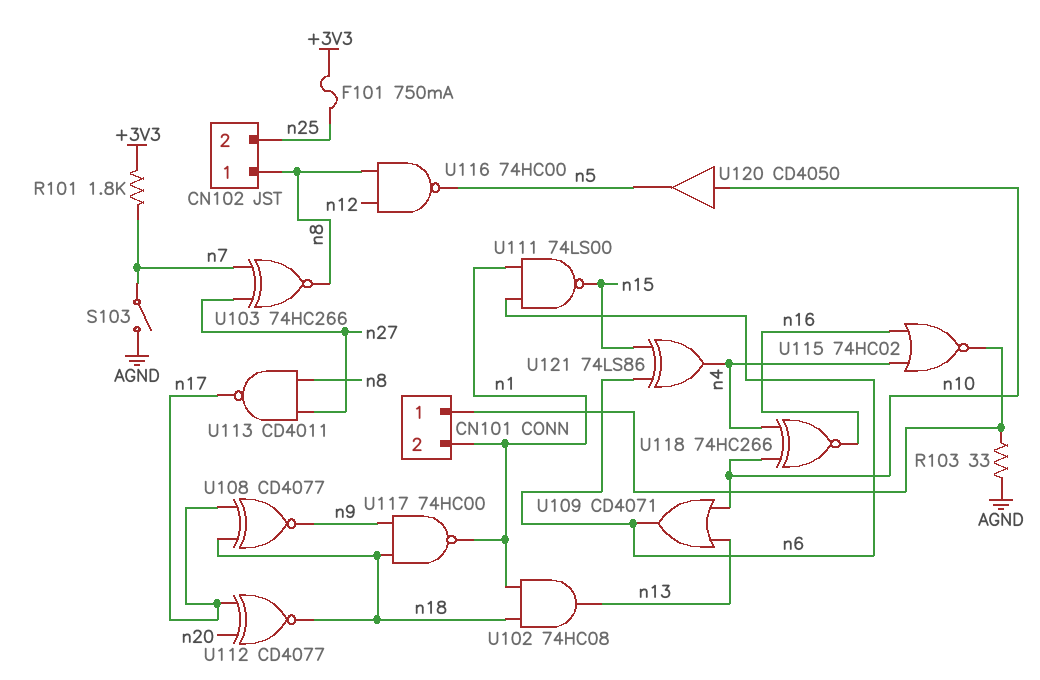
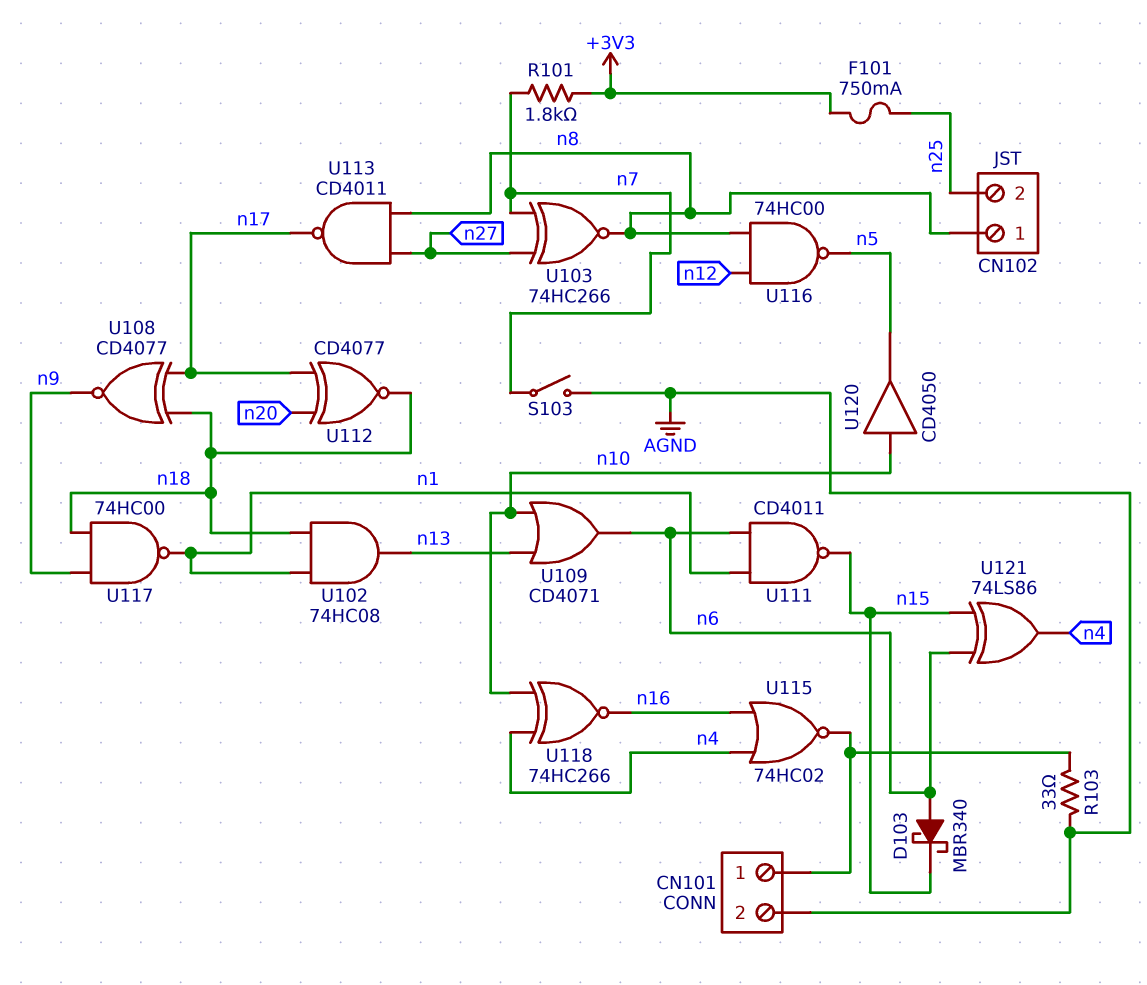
CN101 pin 2: n1 -> AGND
D103: none -> schottky MBR340 (A n6, K n15)
U111: NAND 74LS00 (in n1, in n6, out n15) -> NAND CD4011 (in n1, in n6, out n15)

